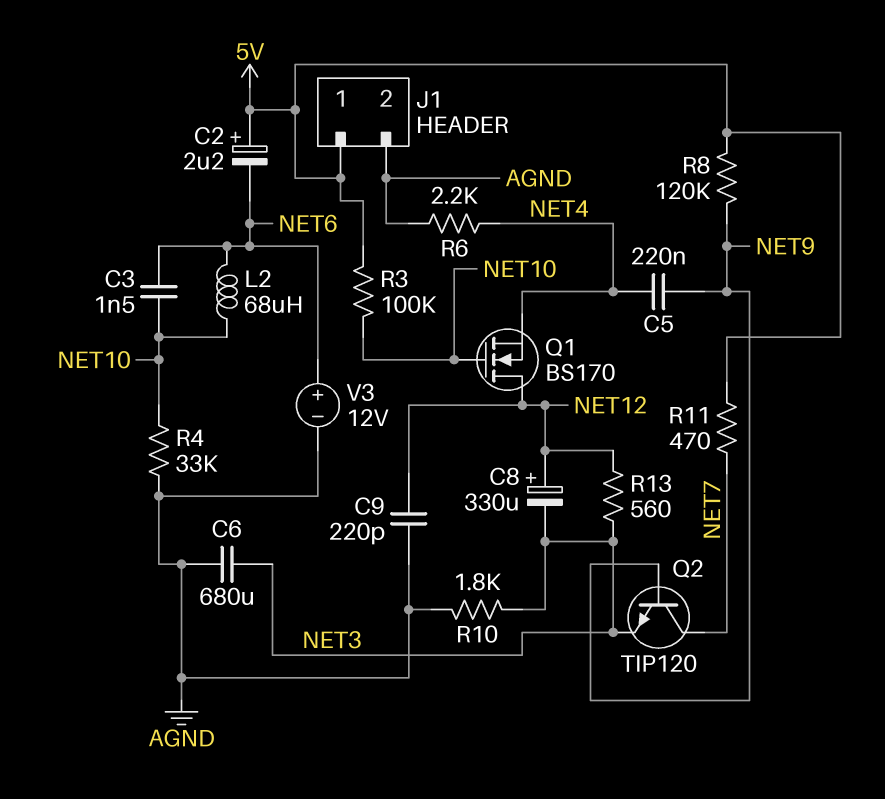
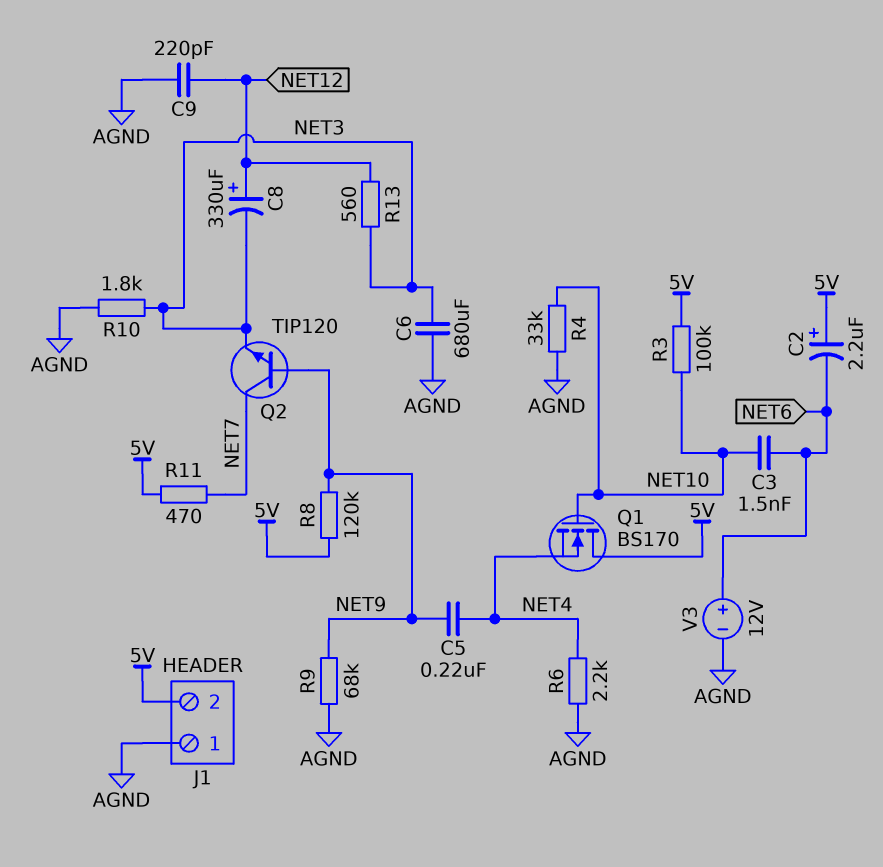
J1 pin 1: 5V -> AGND
J1 pin 2: AGND -> 5V
L2: 68uH (NET6, NET10) -> none
Q1: NMOS BS170 (G NET10, D NET12, S NET4) -> NMOS BS170 (G NET10, D 5V, S NET4)
R9: none -> 68k (AGND, NET9)

